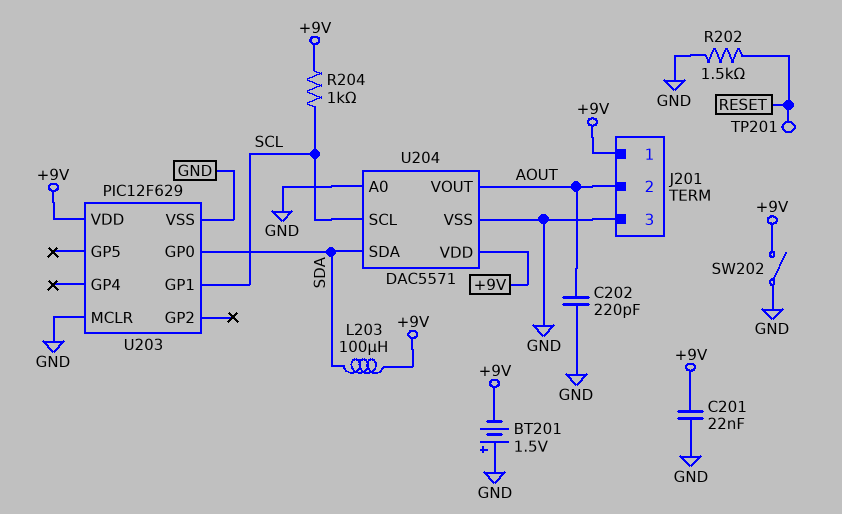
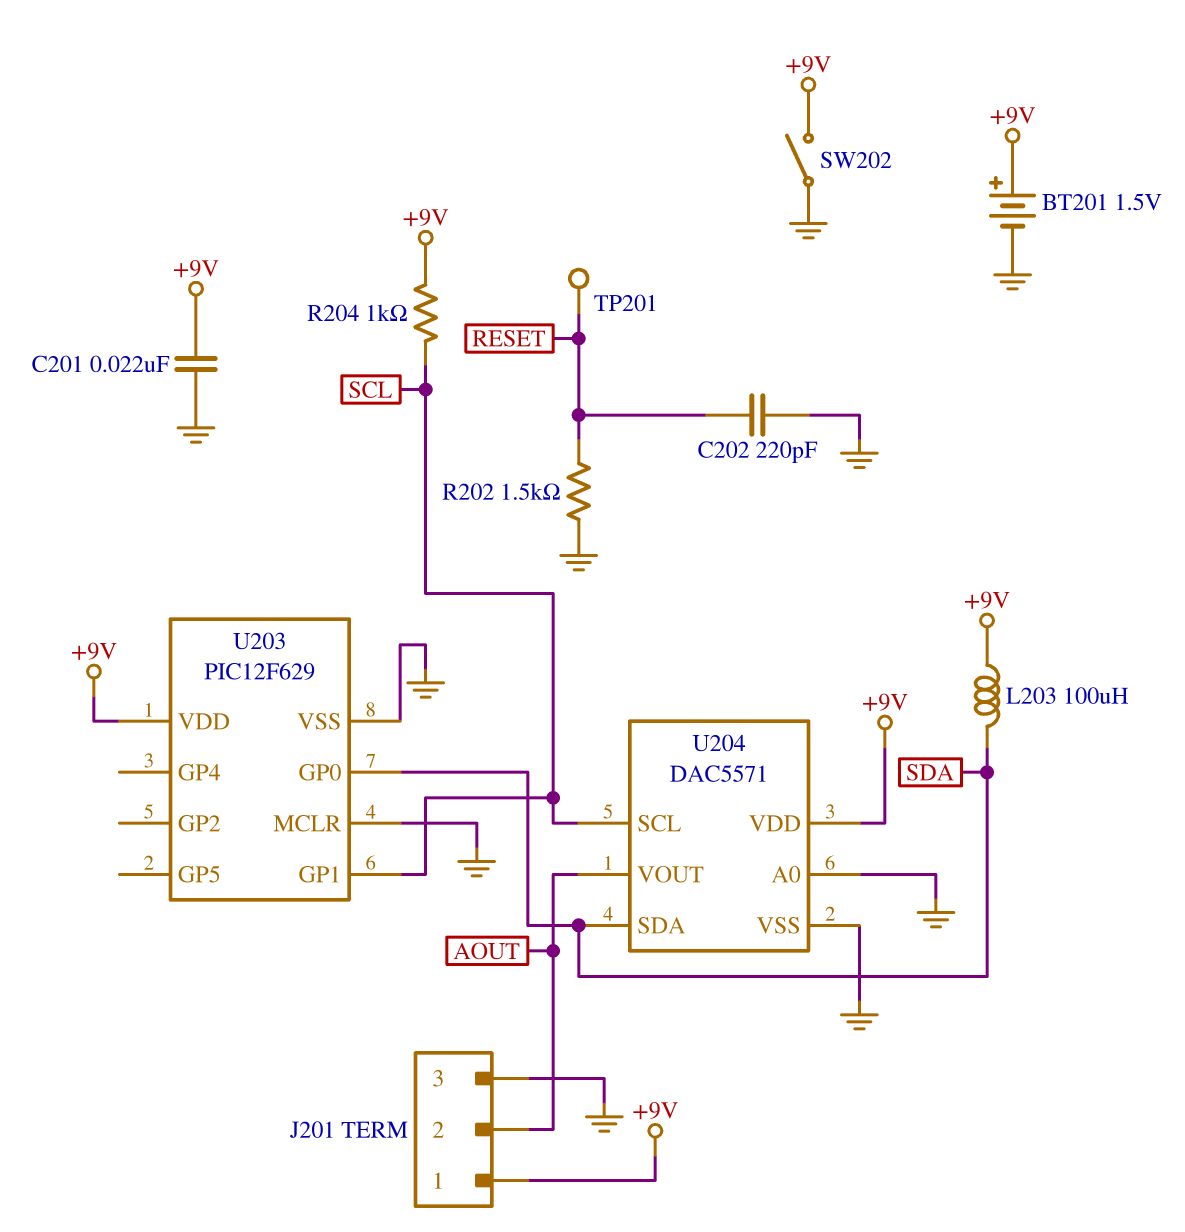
BT201: 1.5V (plus GND, minus +9V) -> 1.5V (plus +9V, minus GND)
C202: 220pF (AOUT, GND) -> 220pF (GND, RESET)

